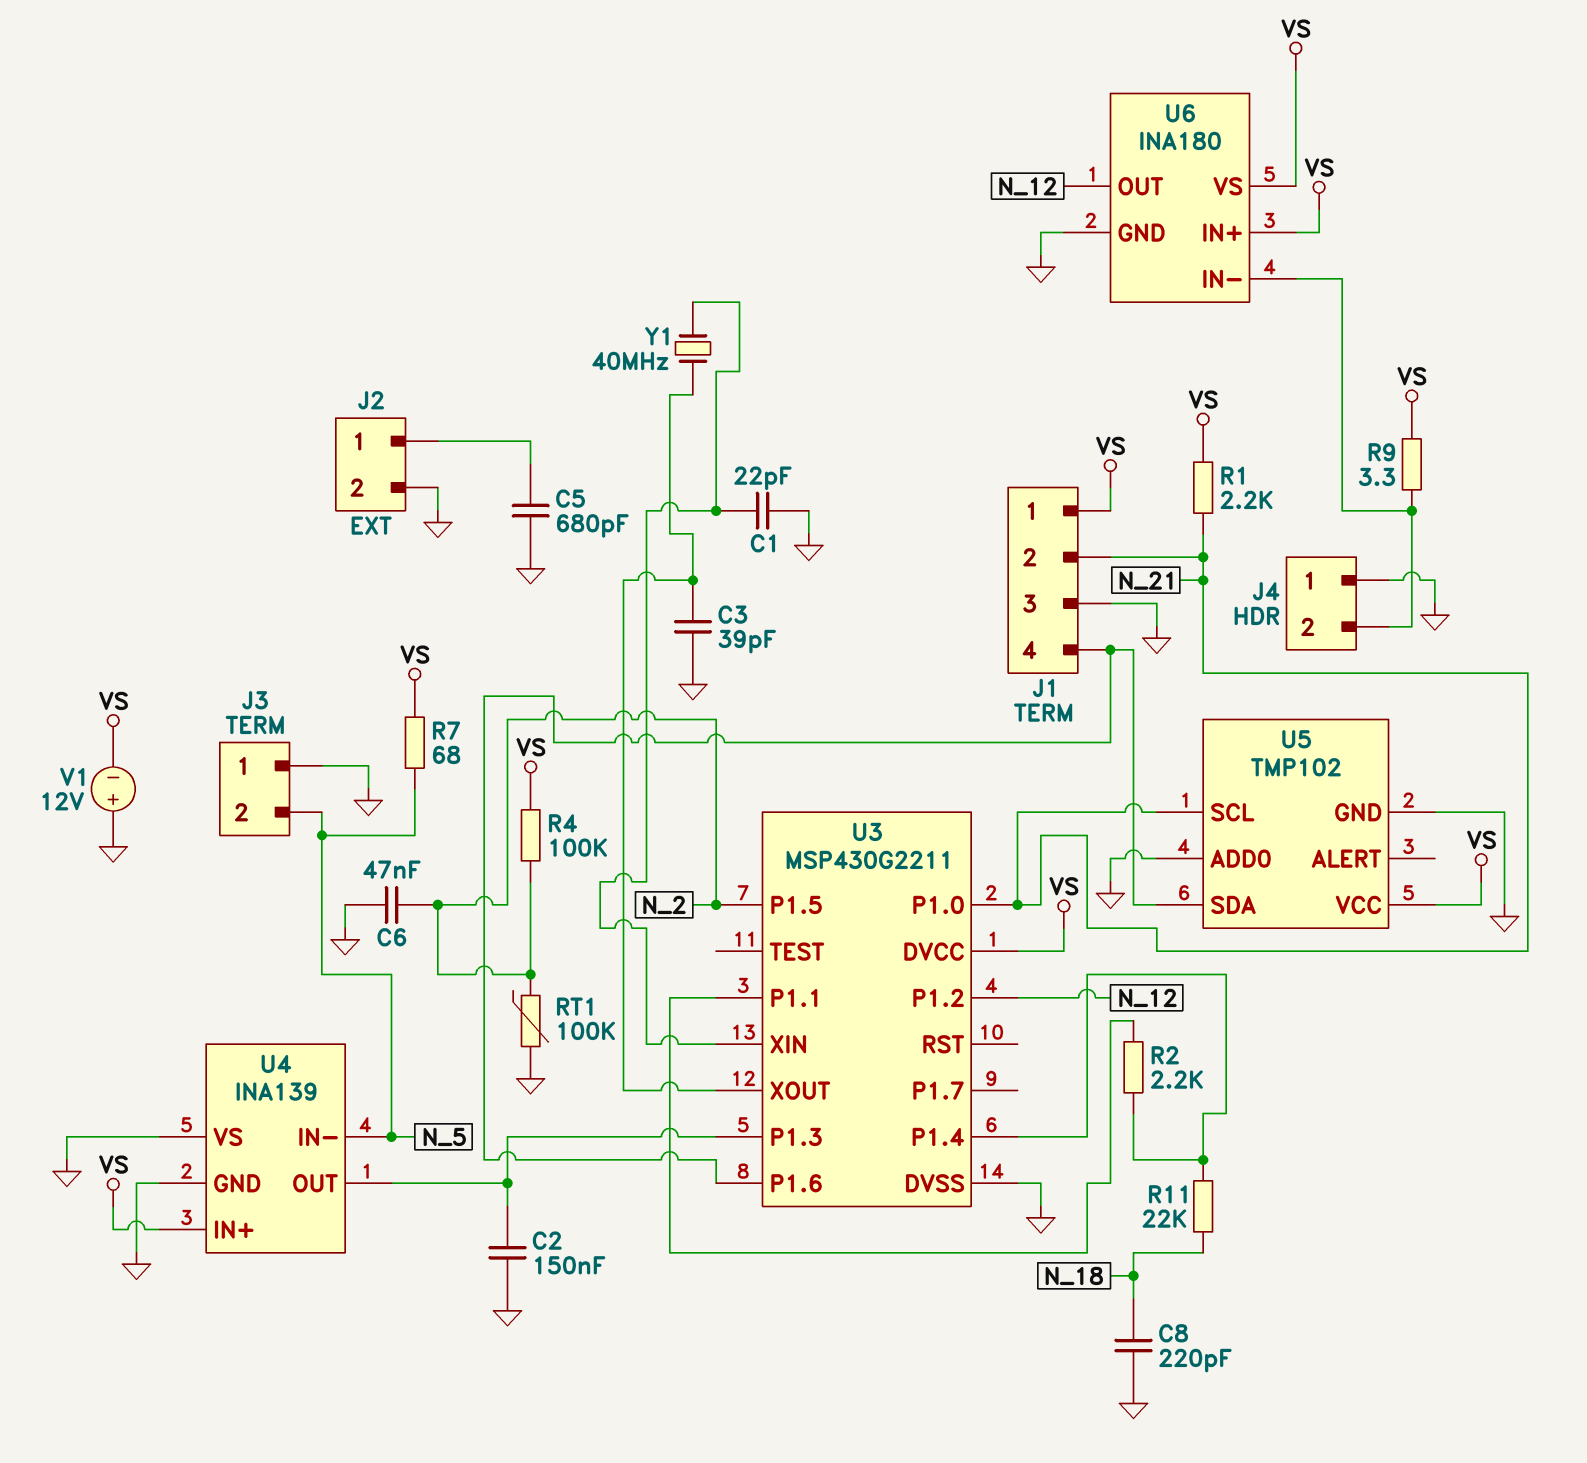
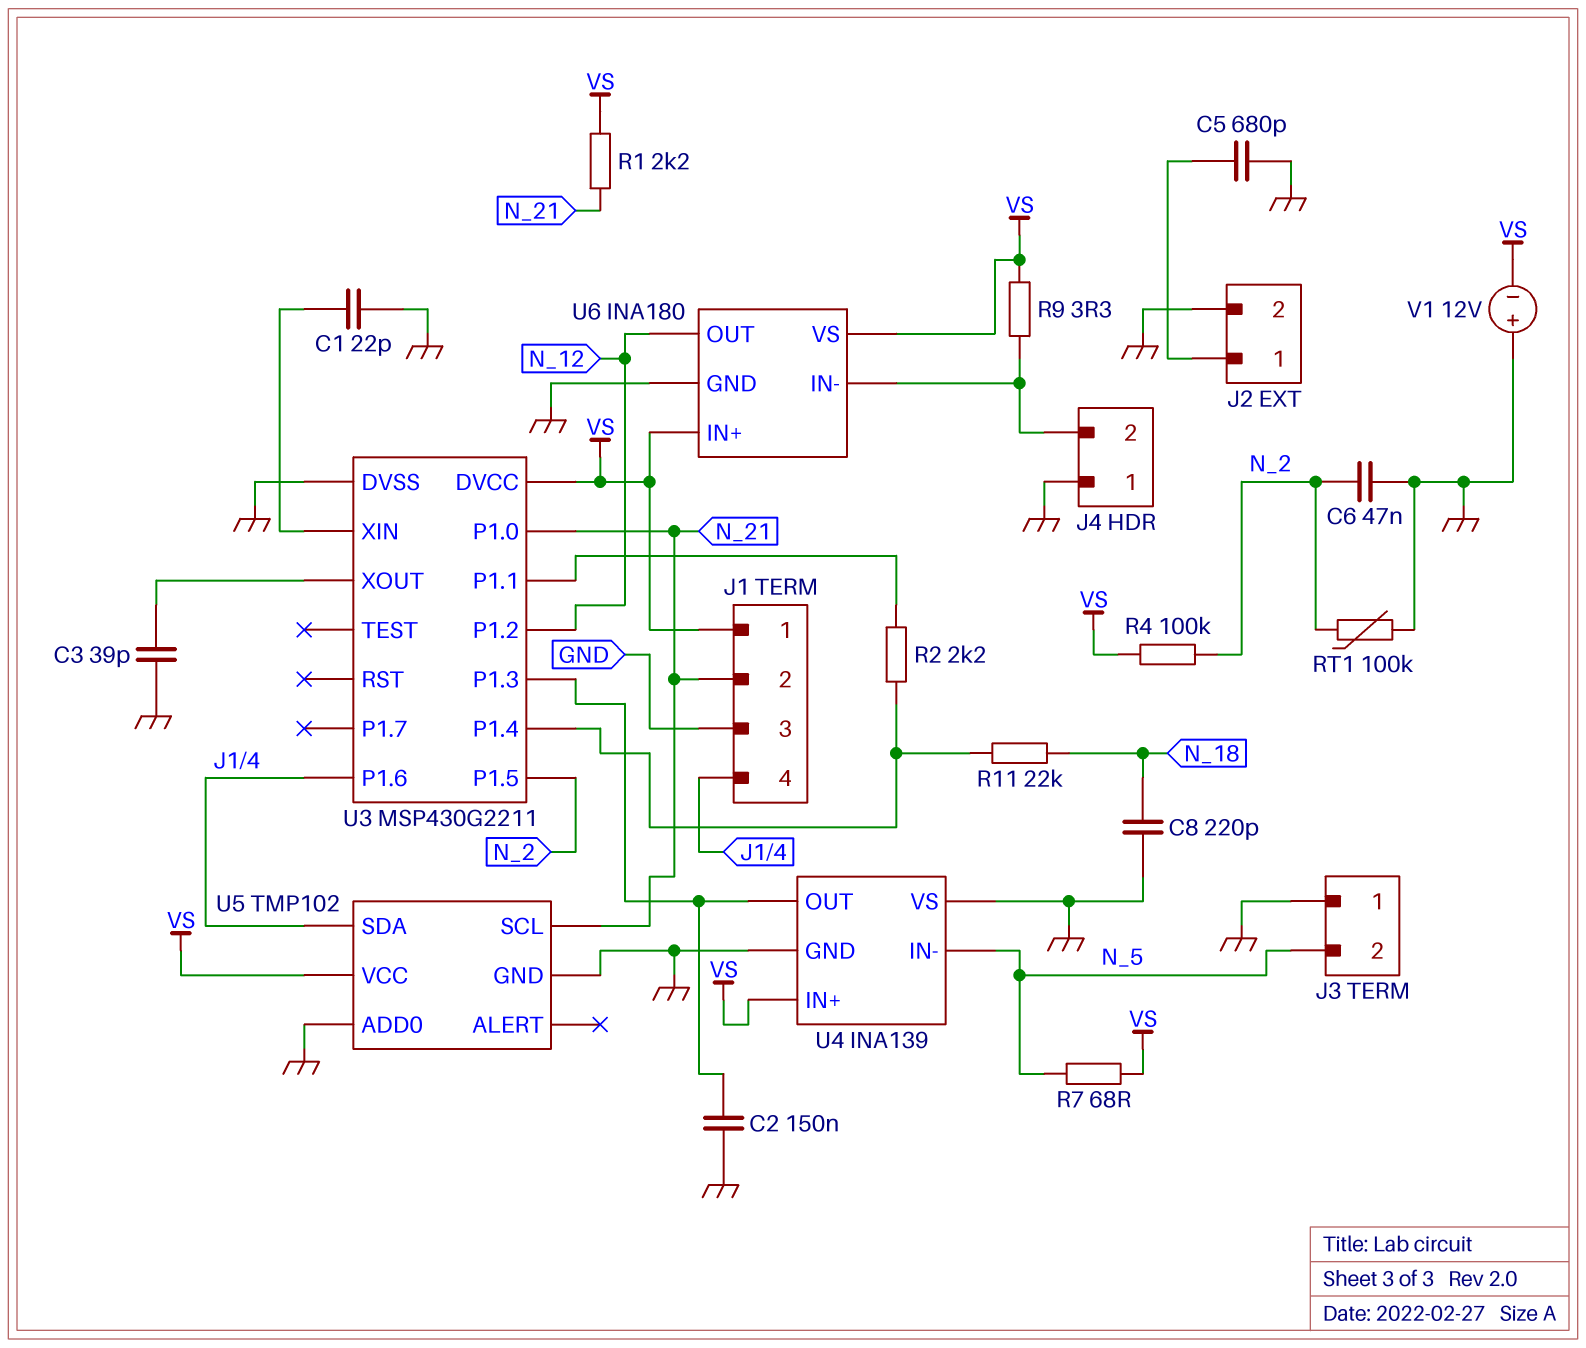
Y1: 40MHz (U3/XIN, U3/XOUT) -> none

